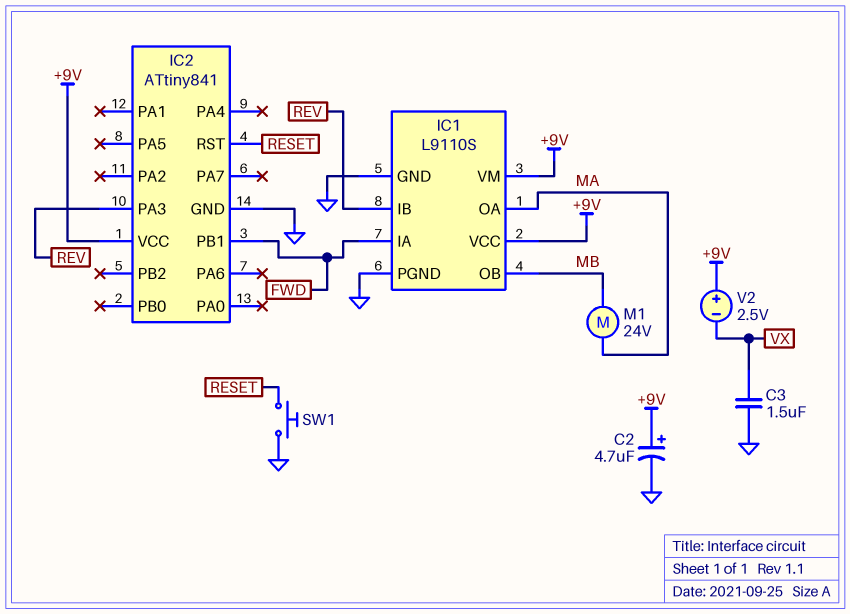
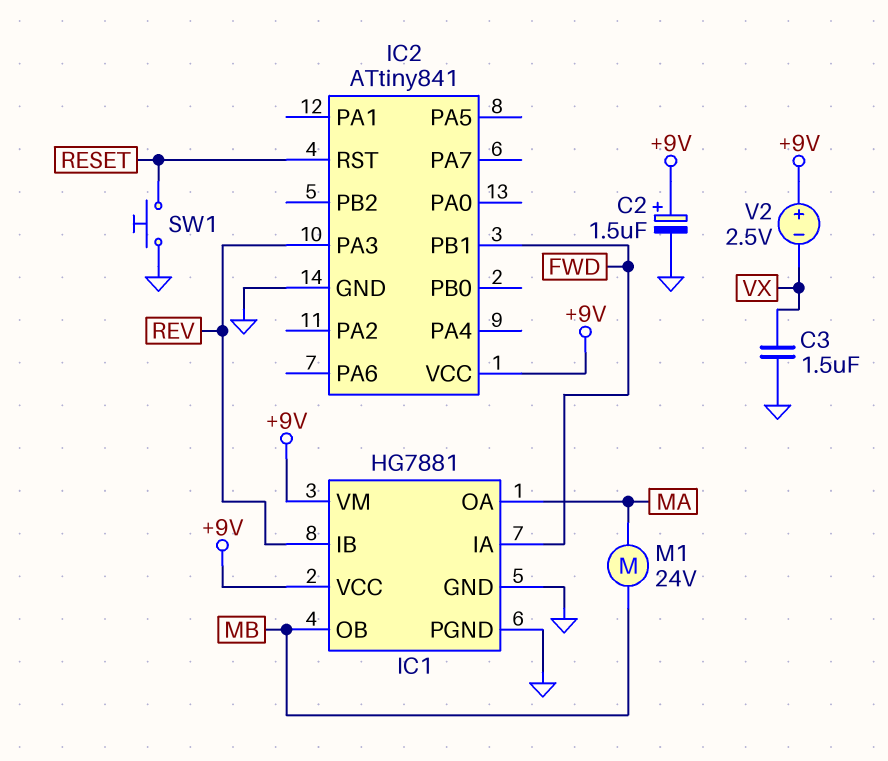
C2: 4.7uF (plus +9V, minus GND) -> 1.5uF (plus +9V, minus GND)
IC1: L9110S -> HG7881

